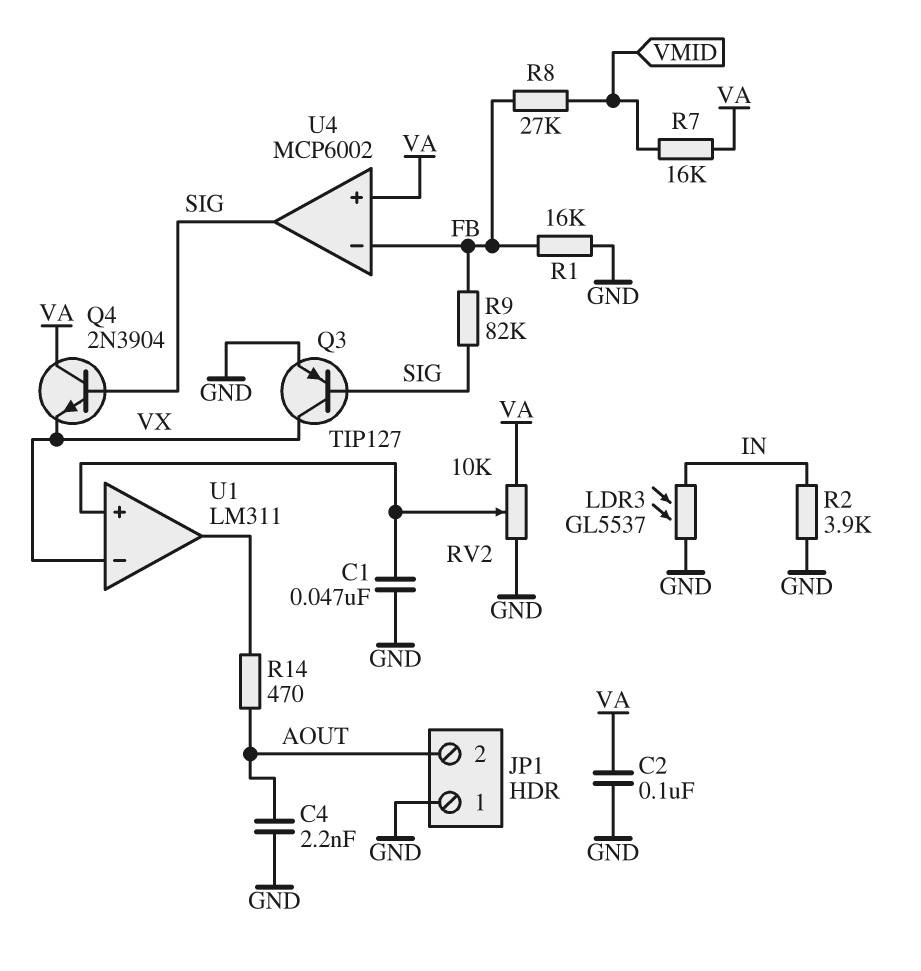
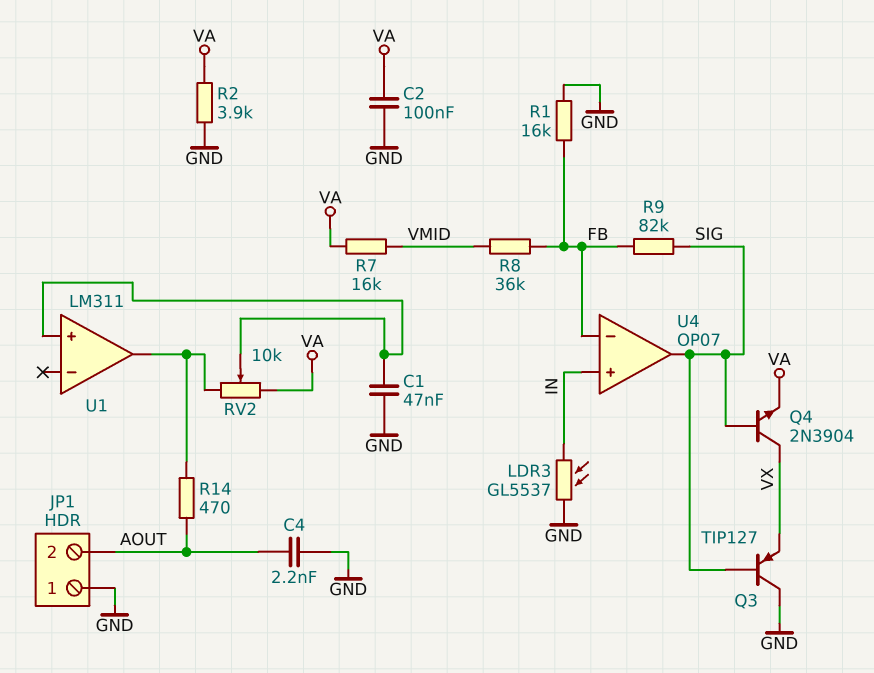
Q3: PNP TIP127 (B SIG, C VX, E GND) -> PNP TIP127 (B SIG, C GND, E VX)
Q4: NPN 2N3904 (B SIG, C VA, E VX) -> NPN 2N3904 (B SIG, C VX, E VA)
R2: 3.9k (GND, IN) -> 3.9k (GND, VA)
R8: 27k (FB, VMID) -> 36k (FB, VMID)
RV2: 10k (GND, VA, wiper U1/in+) -> 10k (U1/out, VA, wiper U1/in+)
U1 pin in-: VX -> none
U4: MCP6002 -> OP07
U4 pin in+: VA -> IN

